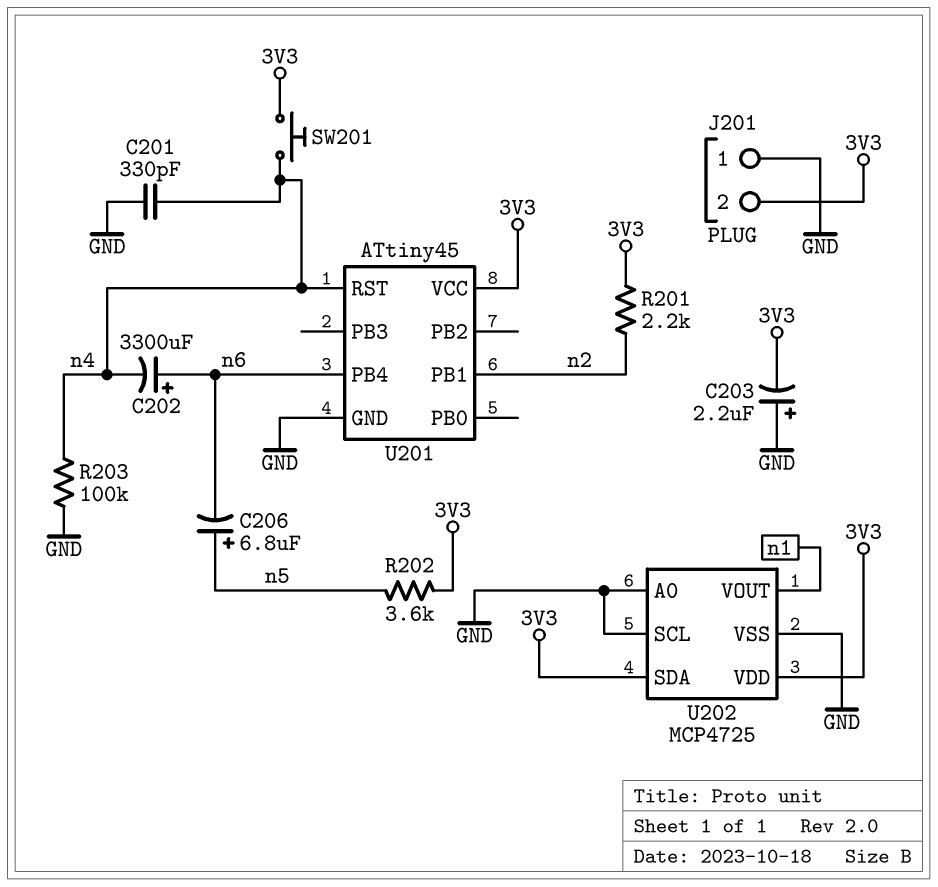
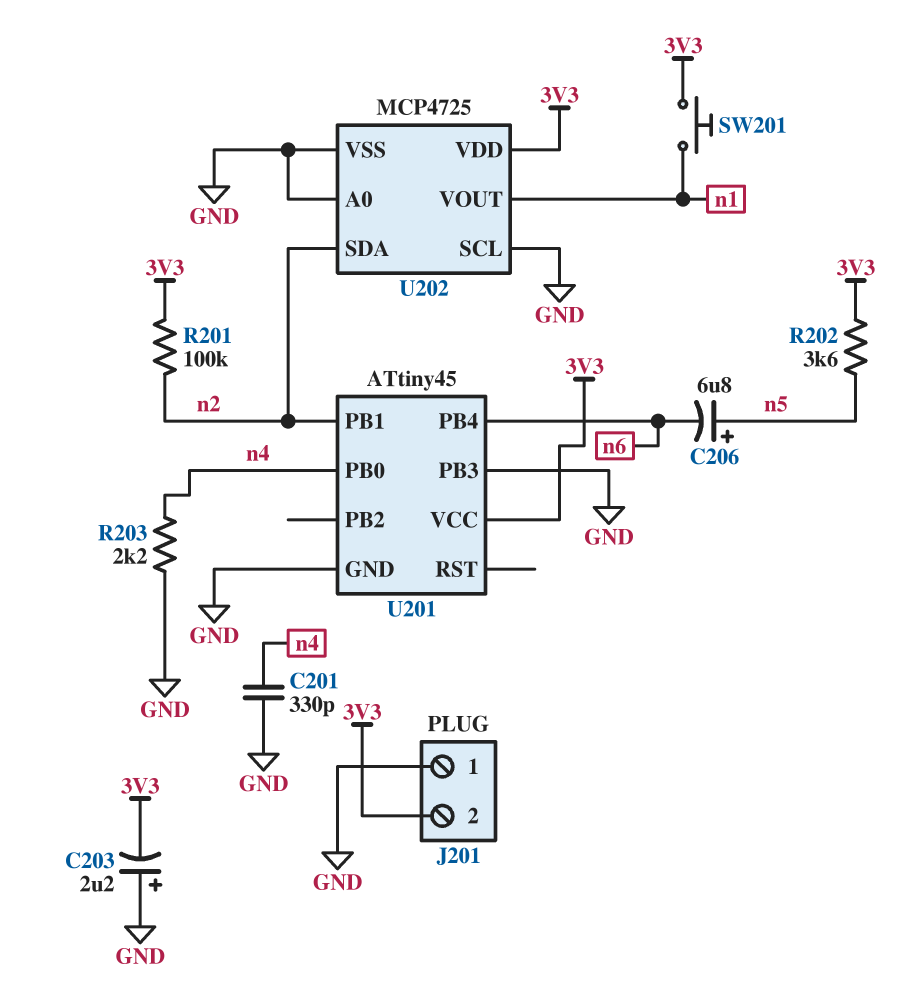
C202: 3300uF (plus n6, minus n4) -> none
R201: 2.2k (3V3, n2) -> 100k (3V3, n2)
R203: 100k (GND, n4) -> 2.2k (GND, n4)
SW201: button (3V3, n4) -> button (3V3, n1)
U201 pin PB0: none -> n4
U201 pin PB3: none -> GND
U201 pin RST: n4 -> none
U202 pin SDA: 3V3 -> n2

